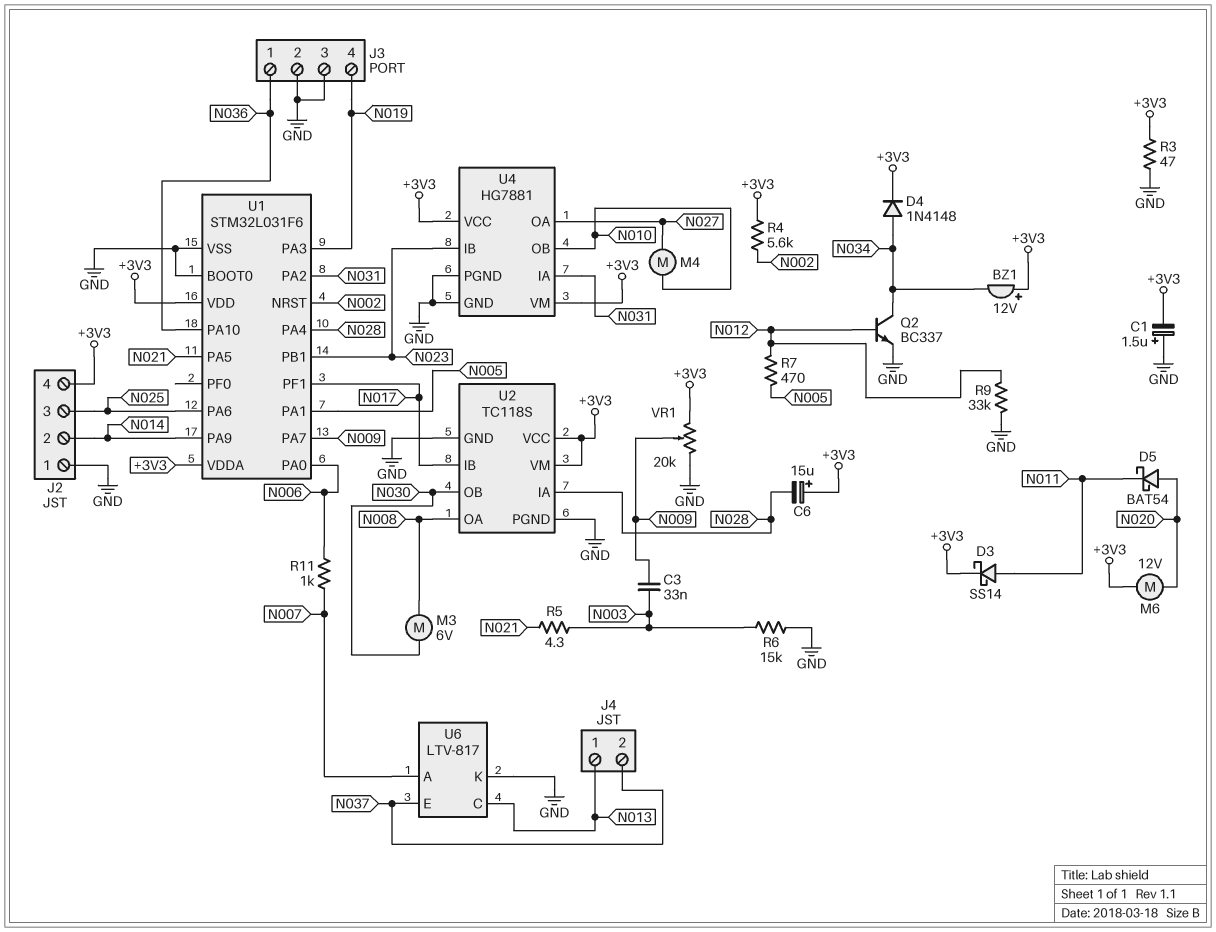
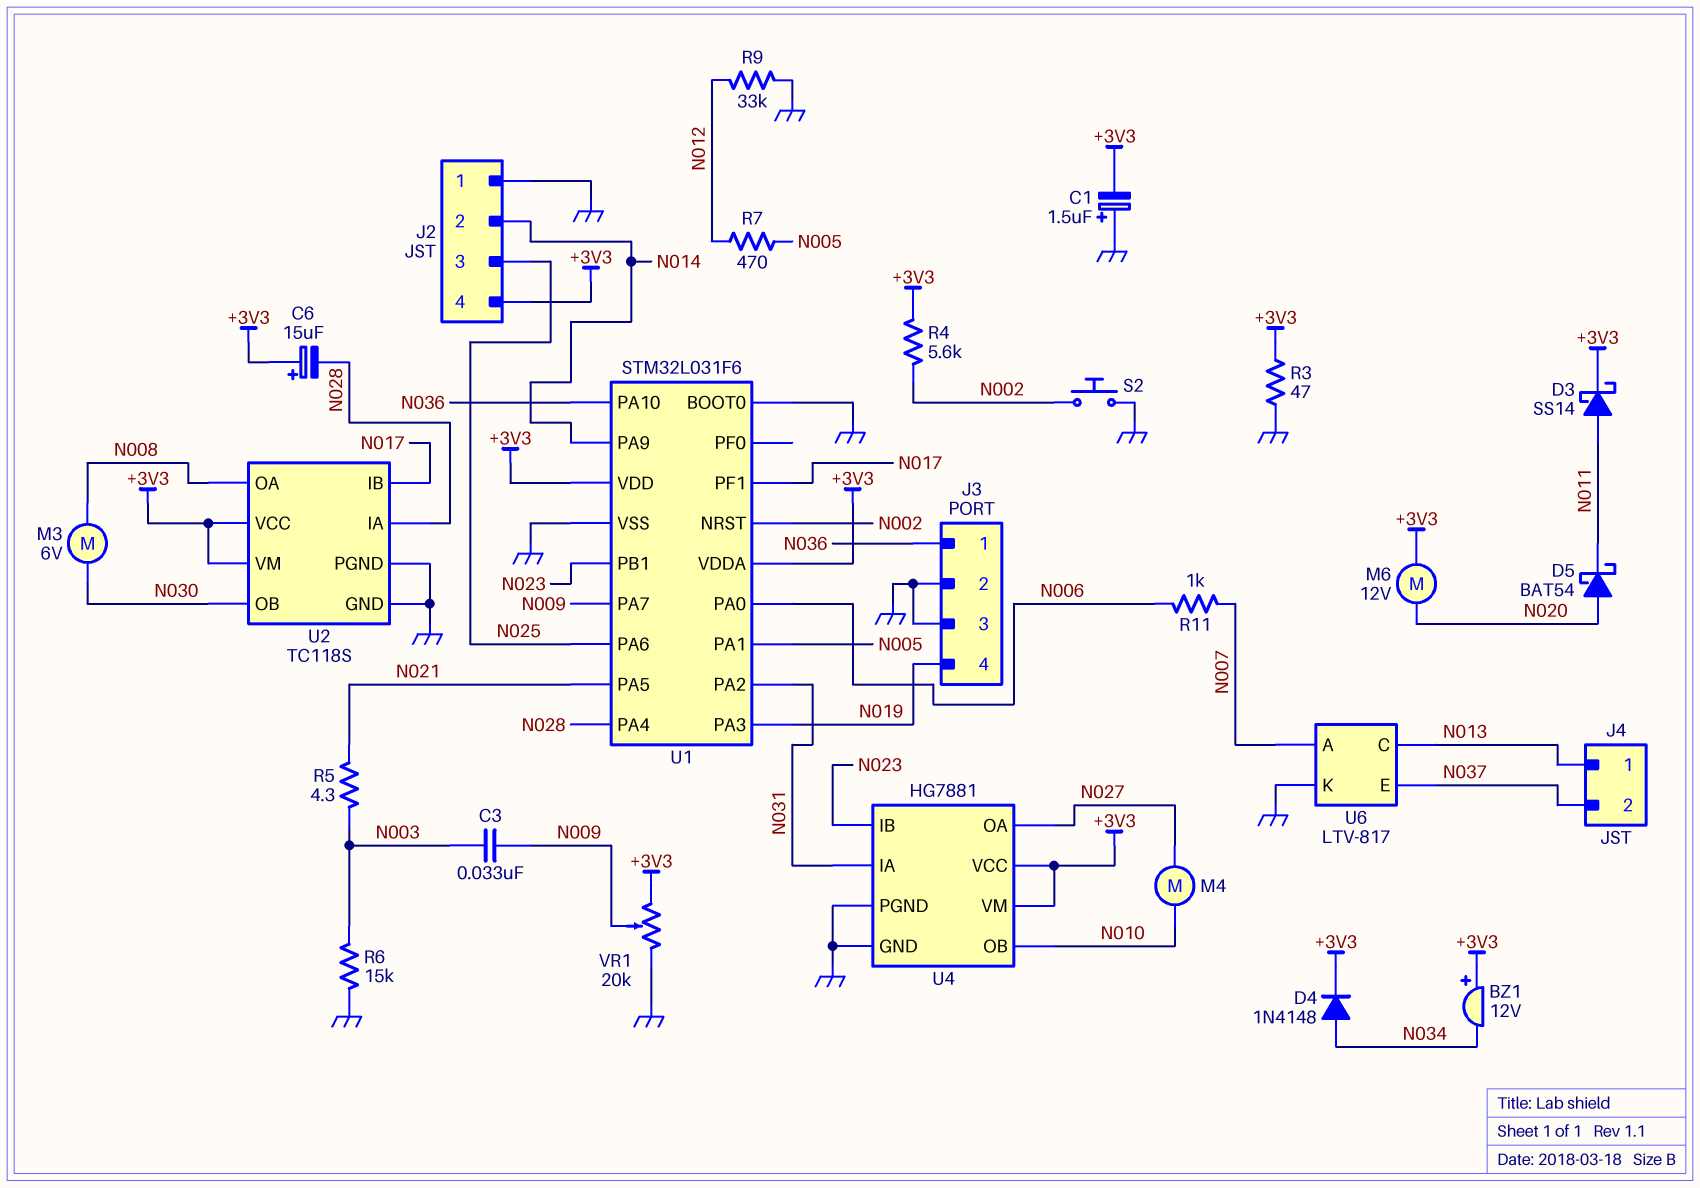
Q2: NPN BC337 (B N012, C N034, E GND) -> none
S2: none -> button (GND, N002)

